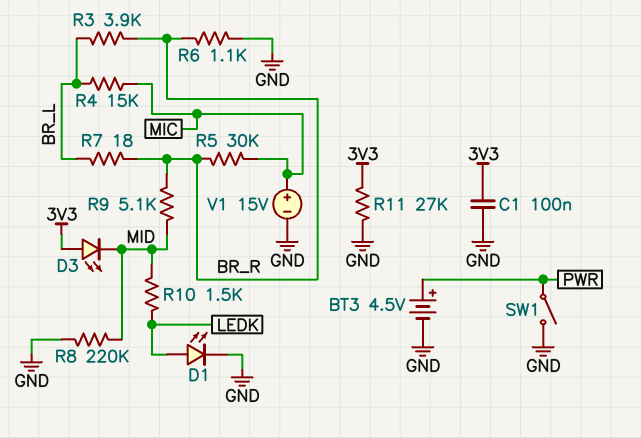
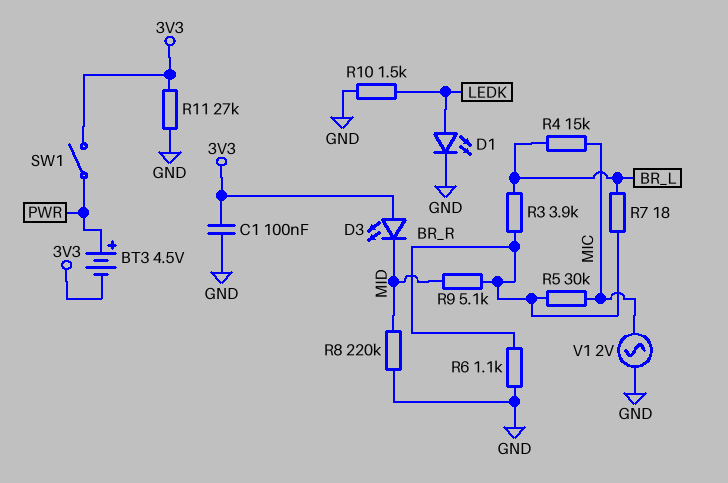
BT3: 4.5V (plus PWR, minus GND) -> 4.5V (plus PWR, minus 3V3)
R10: 1.5k (LEDK, MID) -> 1.5k (GND, LEDK)
SW1: switch (GND, PWR) -> switch (3V3, PWR)
V1: 15V (plus MIC, minus GND) -> AC 2V (GND, MIC)

